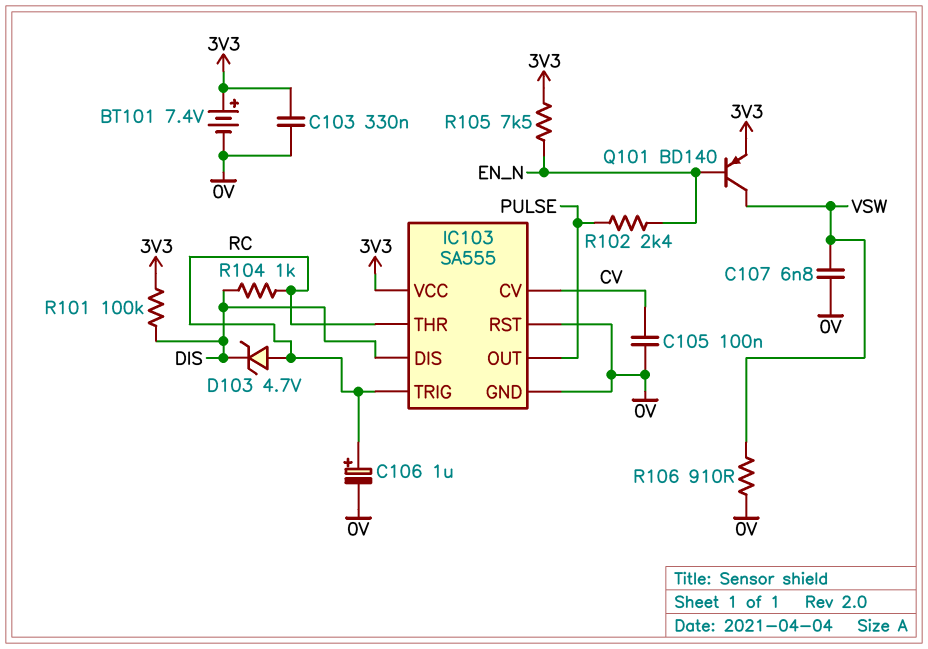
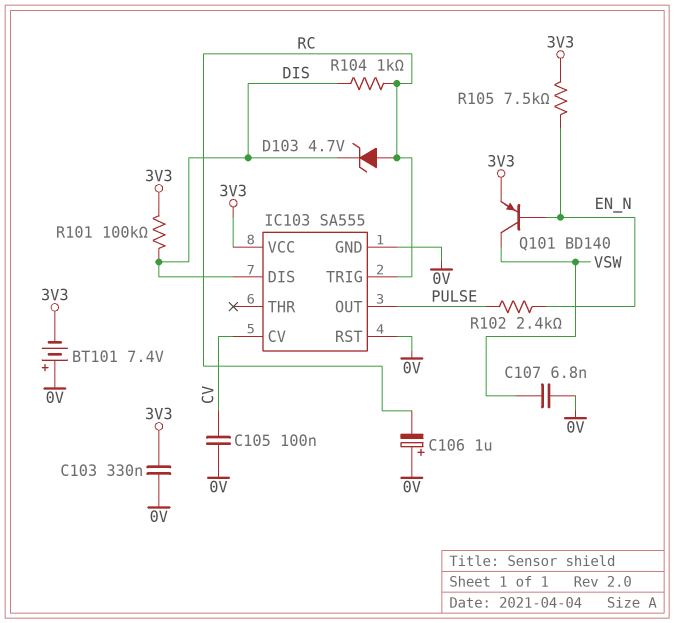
BT101: 7.4V (plus 3V3, minus 0V) -> 7.4V (plus 0V, minus 3V3)
C106: 1uF (plus RC, minus 0V) -> 1uF (plus 0V, minus RC)
IC103 pin THR: RC -> none
R106: 910 (0V, VSW) -> none

